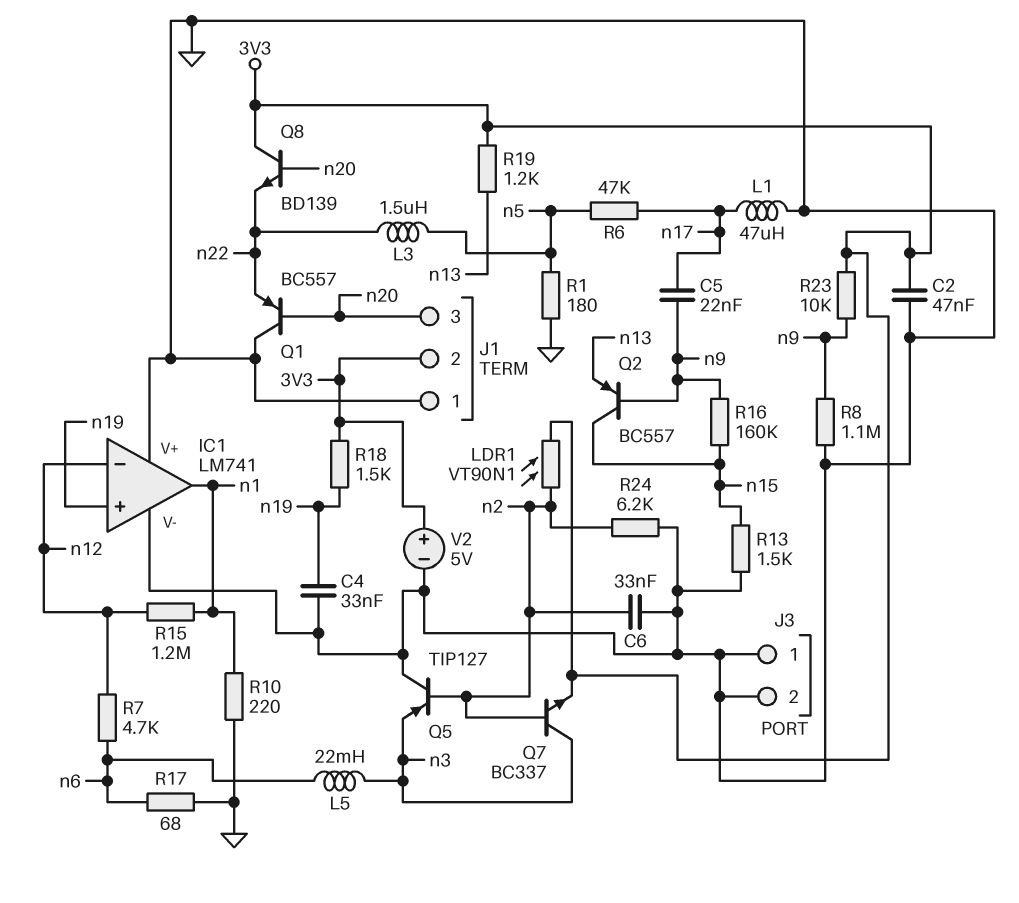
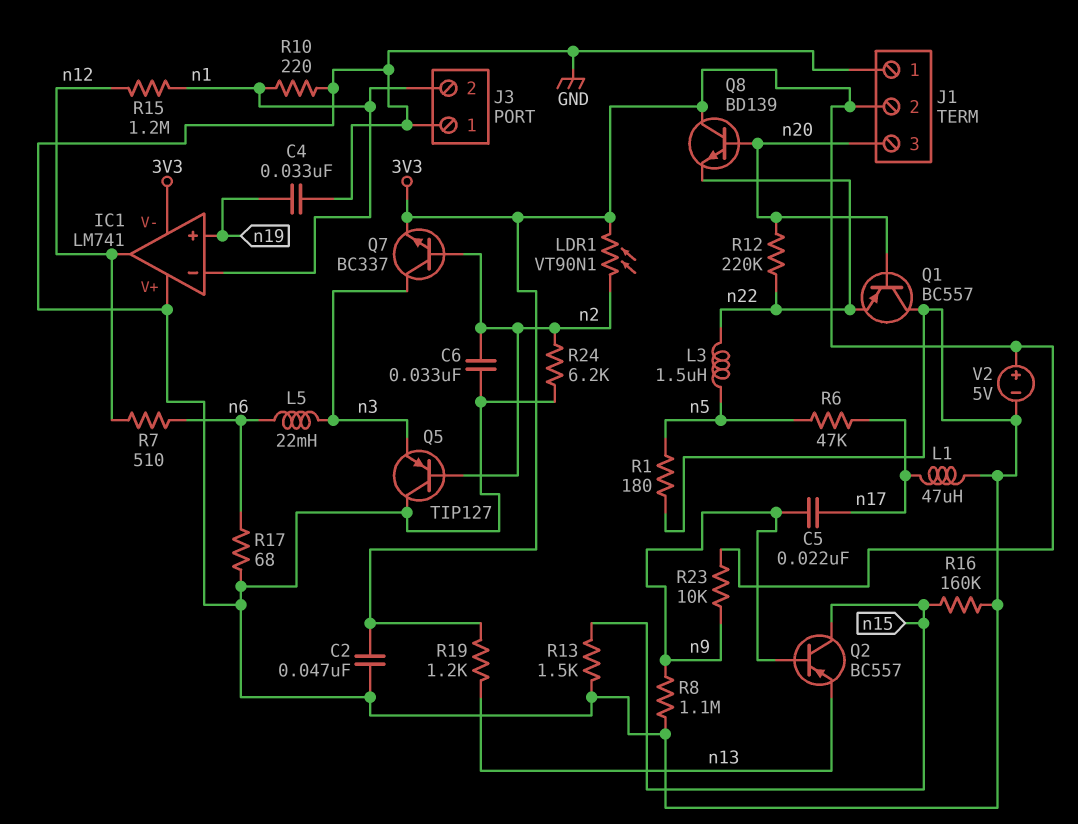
IC1 pin V-: GND -> 3V3
IC1 pin in-: n12 -> n1
IC1 pin out: n1 -> n12
J3 pin 2: GND -> n1
R7: 4.7k (n6, n12) -> 510 (n6, n12)
R12: none -> 220k (n20, n22)
R16: 160k (n9, n15) -> 160k (GND, n15)
R18: 1.5k (3V3, n19) -> none

